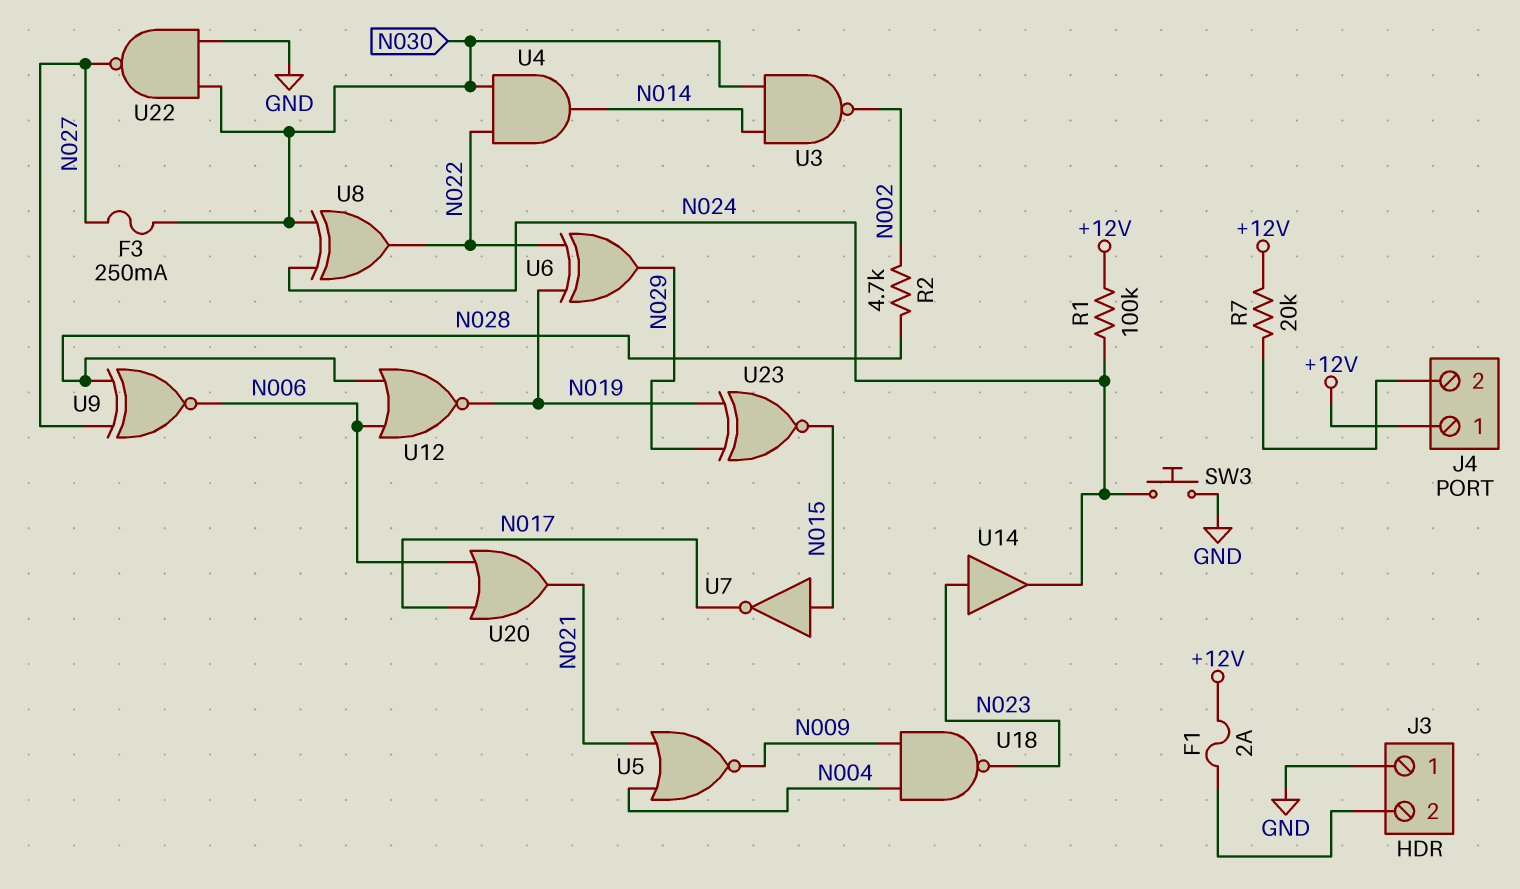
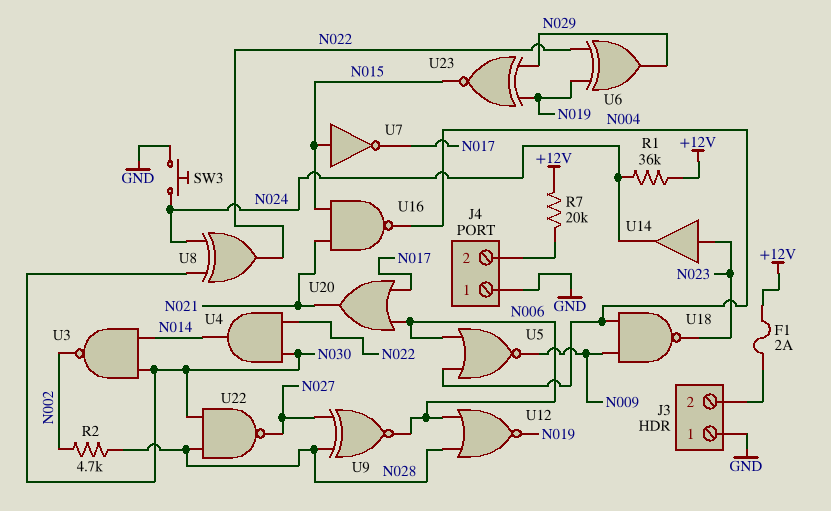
F3: 250mA (N027, N030) -> none
J4 pin 1: +12V -> GND
R1: 100k (+12V, N024) -> 36k (+12V, N024)
U5: NOR (in N004, in N021, out N009) -> NOR (in N004, in N006, out N009)
U16: none -> NAND (in N015, in N021, out N004)
U22: NAND (in GND, in N030, out N027) -> NAND (in N028, in N030, out N027)

